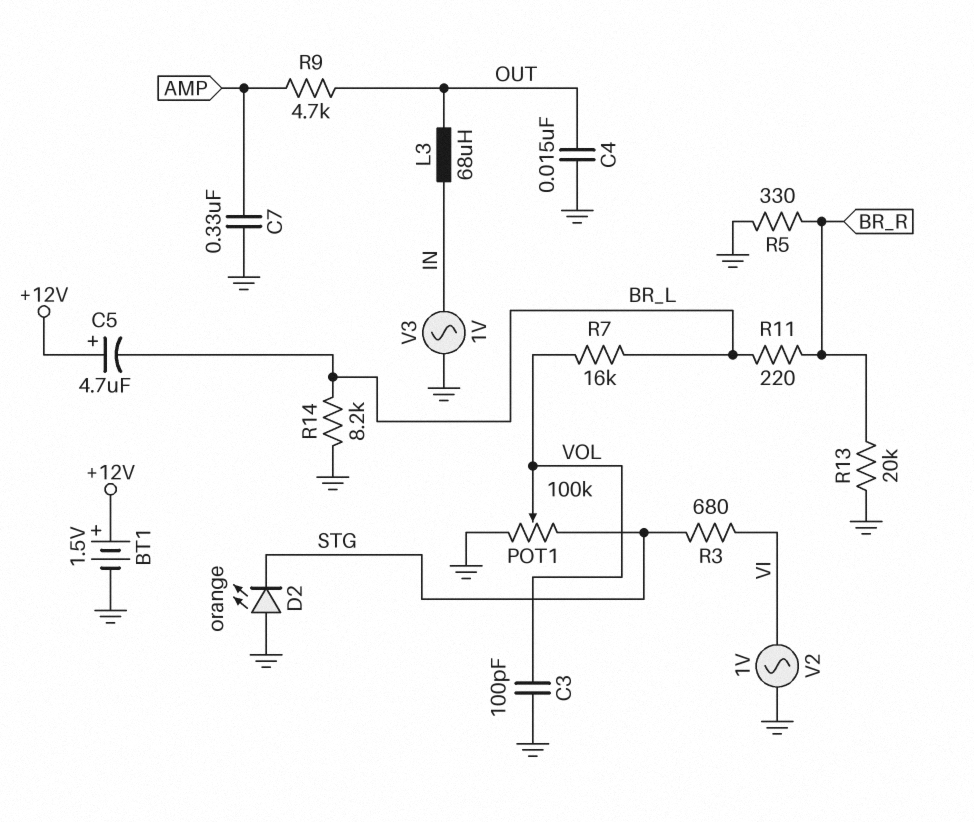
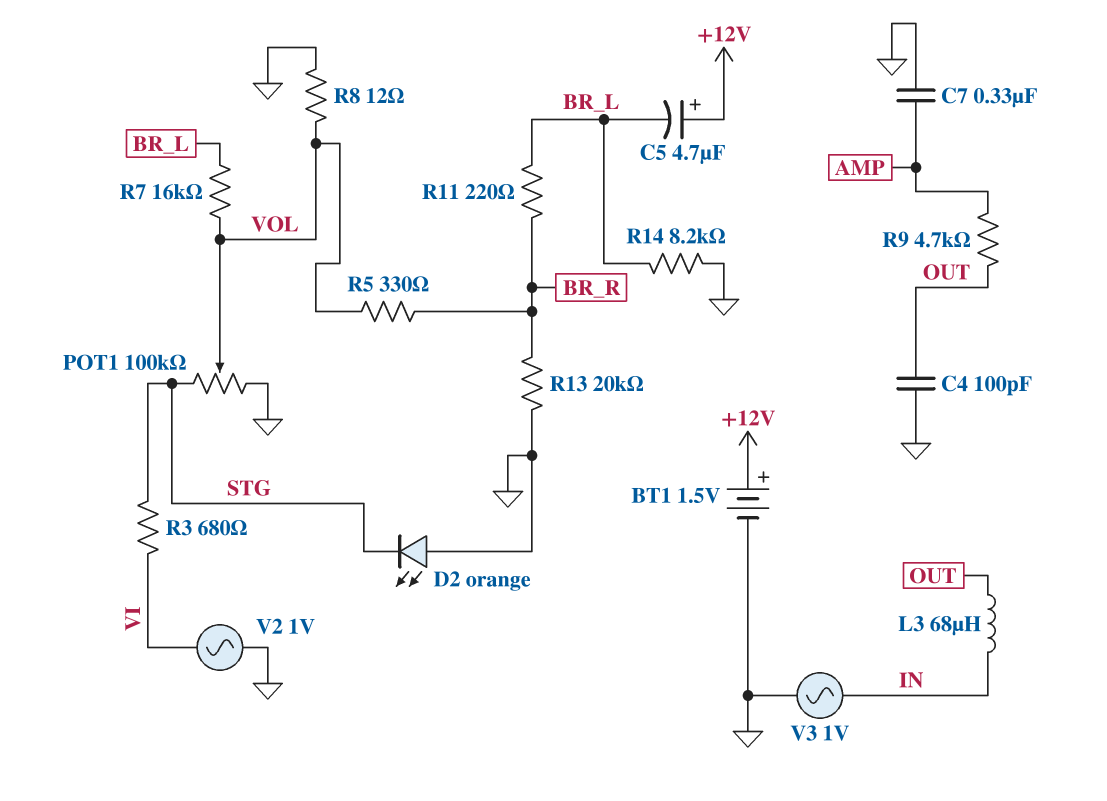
C3: 100pF (GND, VOL) -> none
C4: 15nF (GND, OUT) -> 100pF (GND, OUT)
R5: 330 (BR_R, GND) -> 330 (BR_R, VOL)
R8: none -> 12 (GND, VOL)

